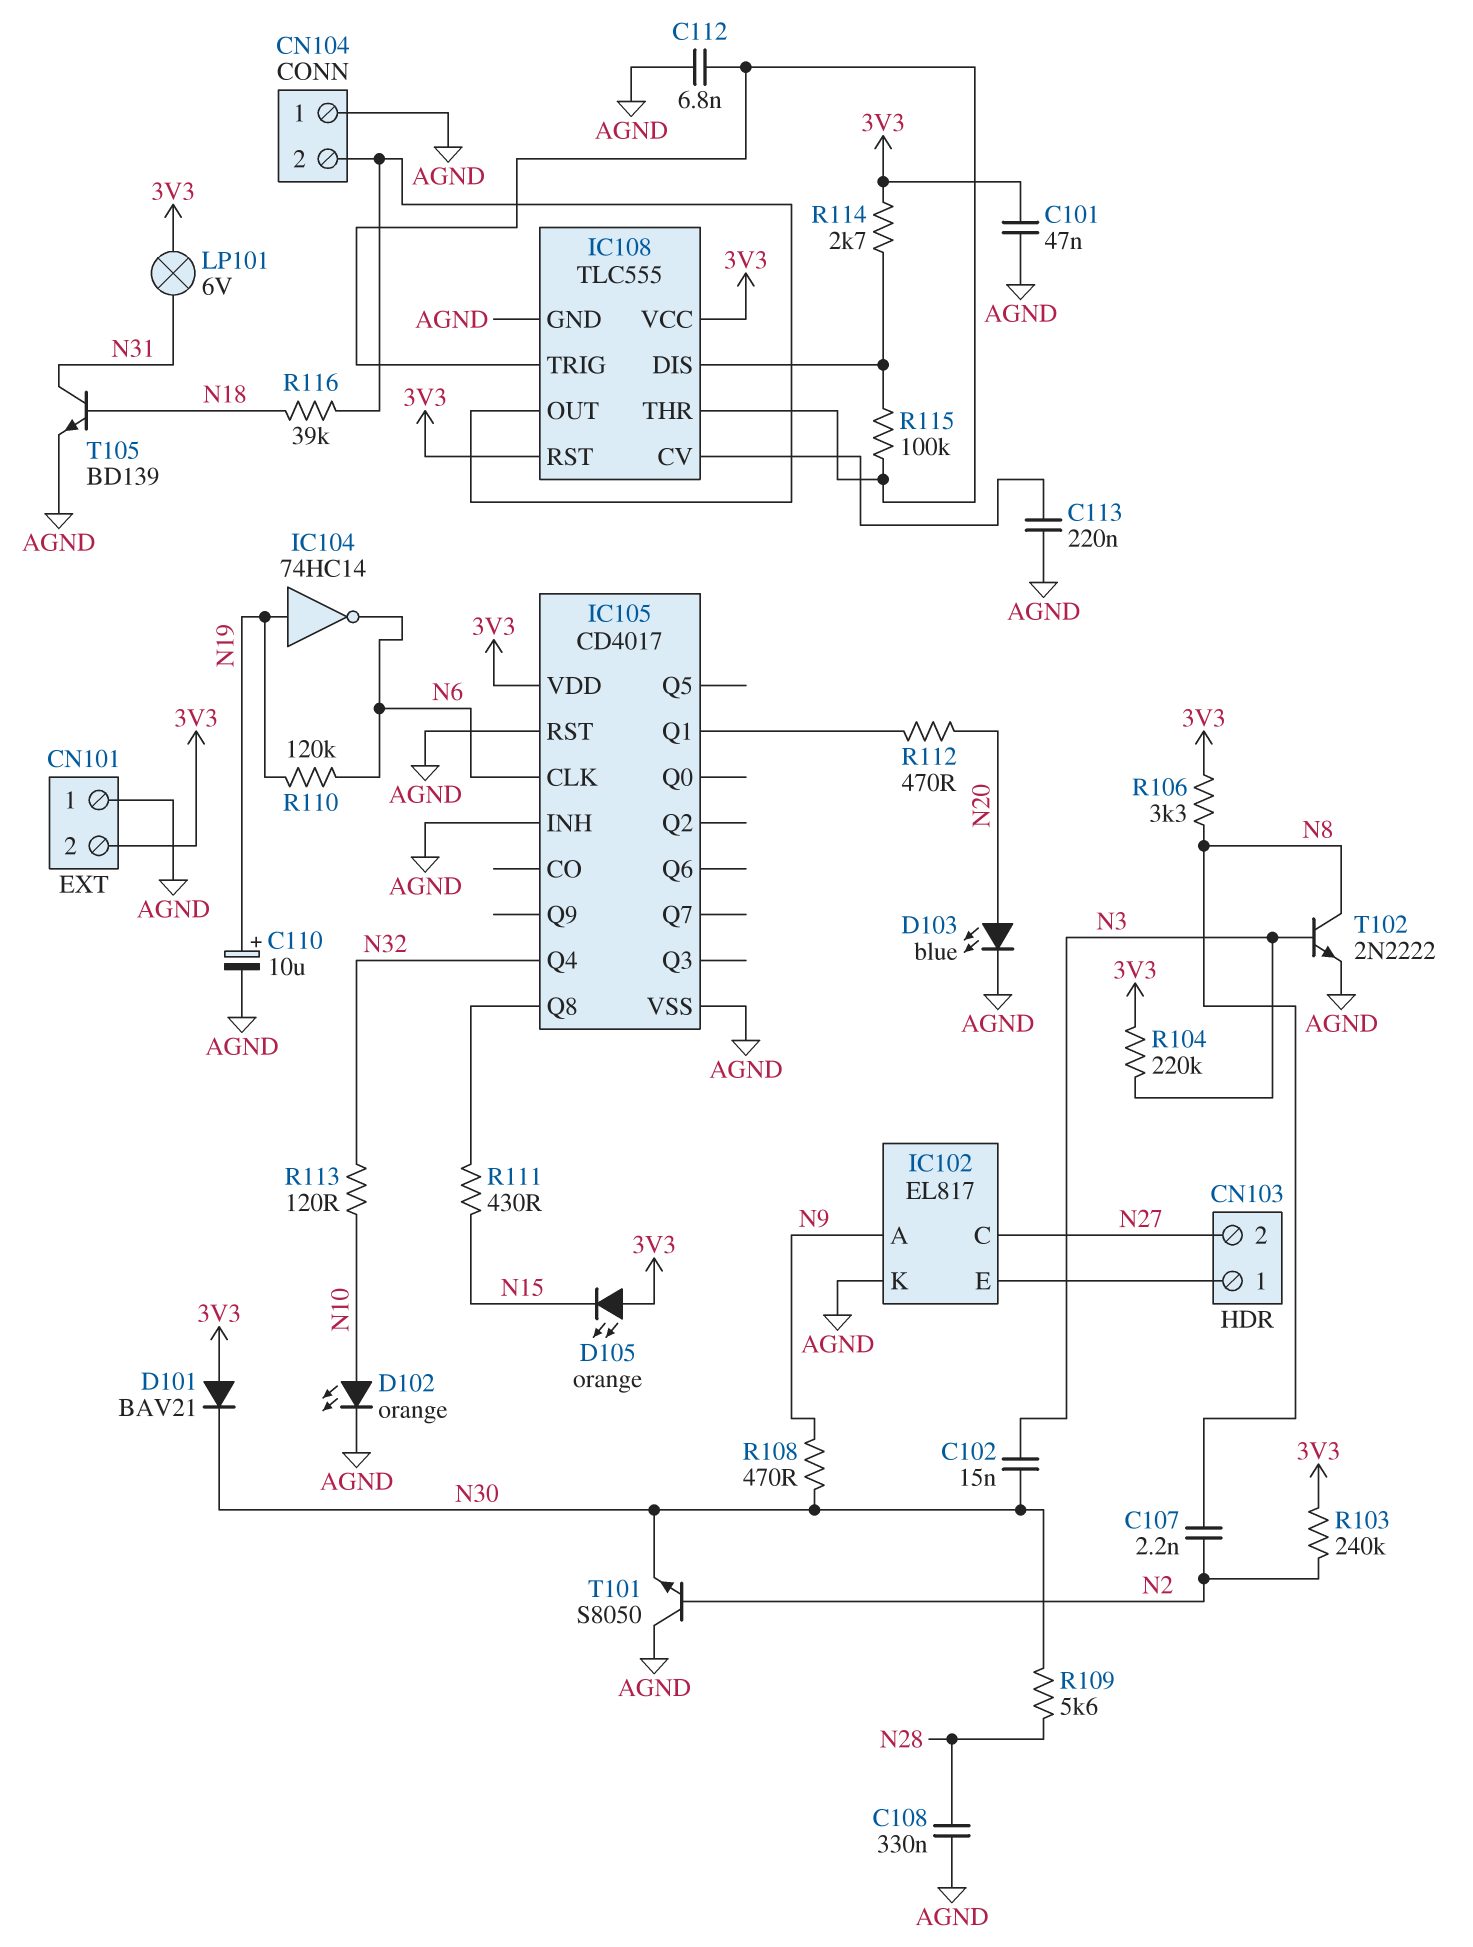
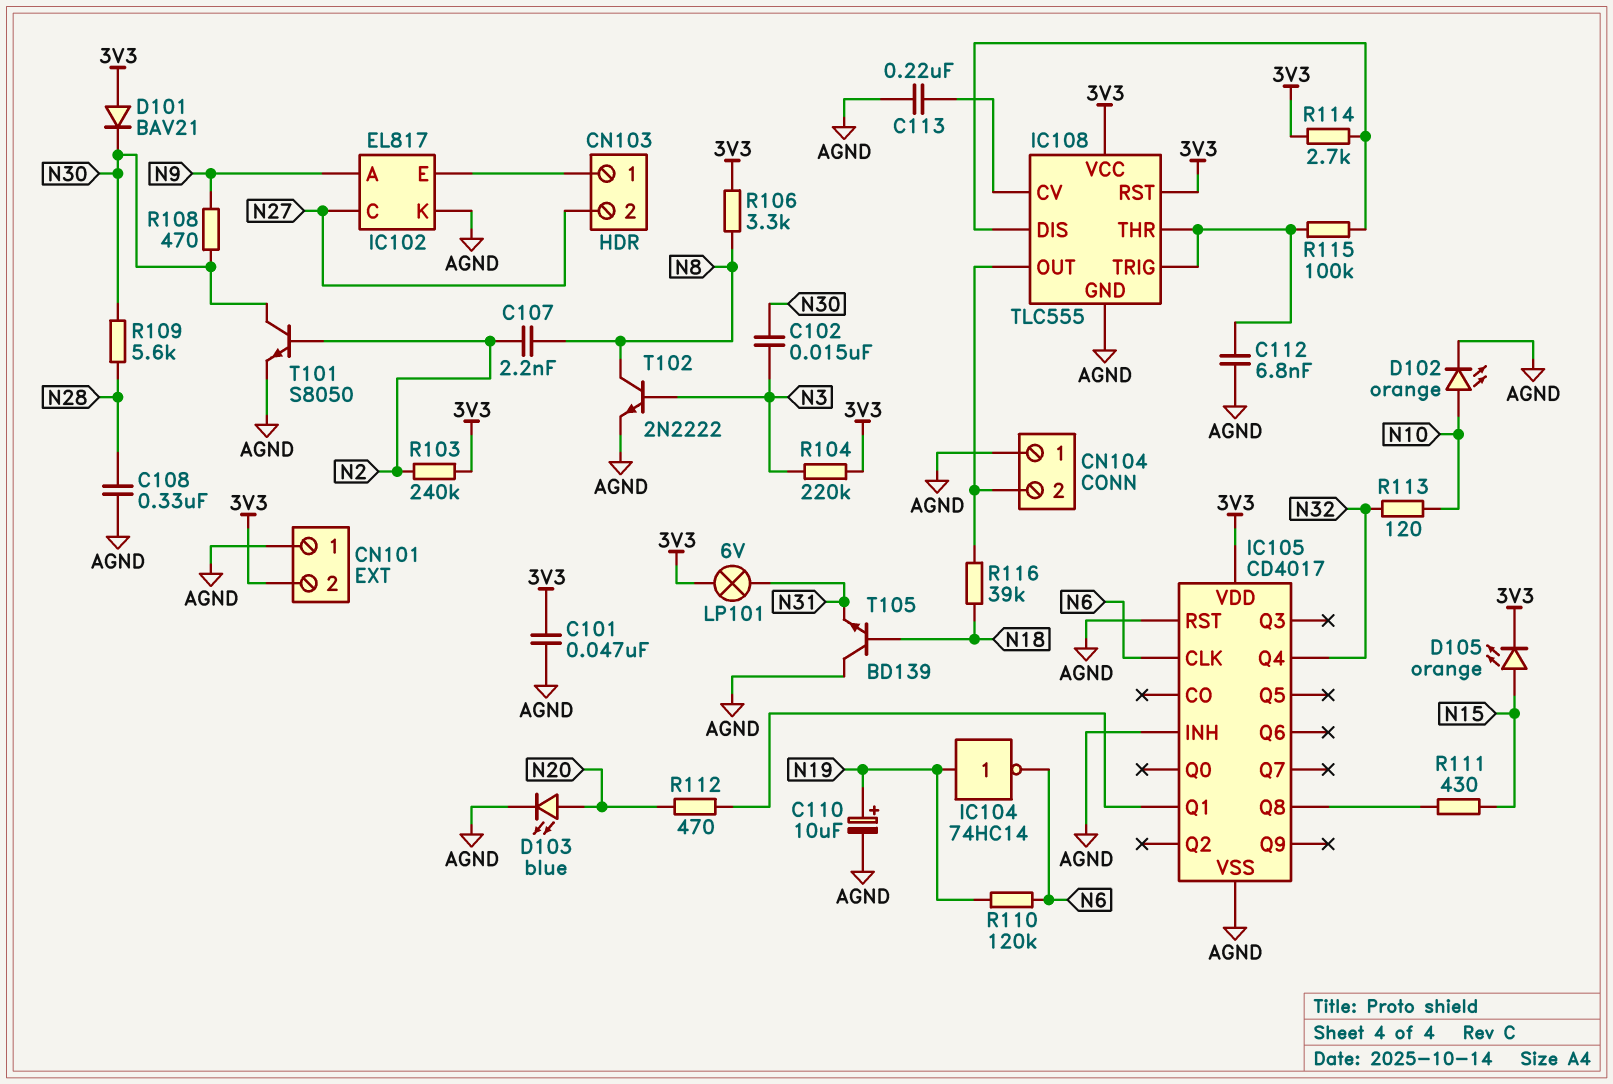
D105: LED orange (A 3V3, K N15) -> LED orange (A N15, K 3V3)
T101: NPN S8050 (B N2, C AGND, E N30) -> NPN S8050 (B N2, C N30, E AGND)
T105: NPN BD139 (B N18, C N31, E AGND) -> NPN BD139 (B N18, C AGND, E N31)

